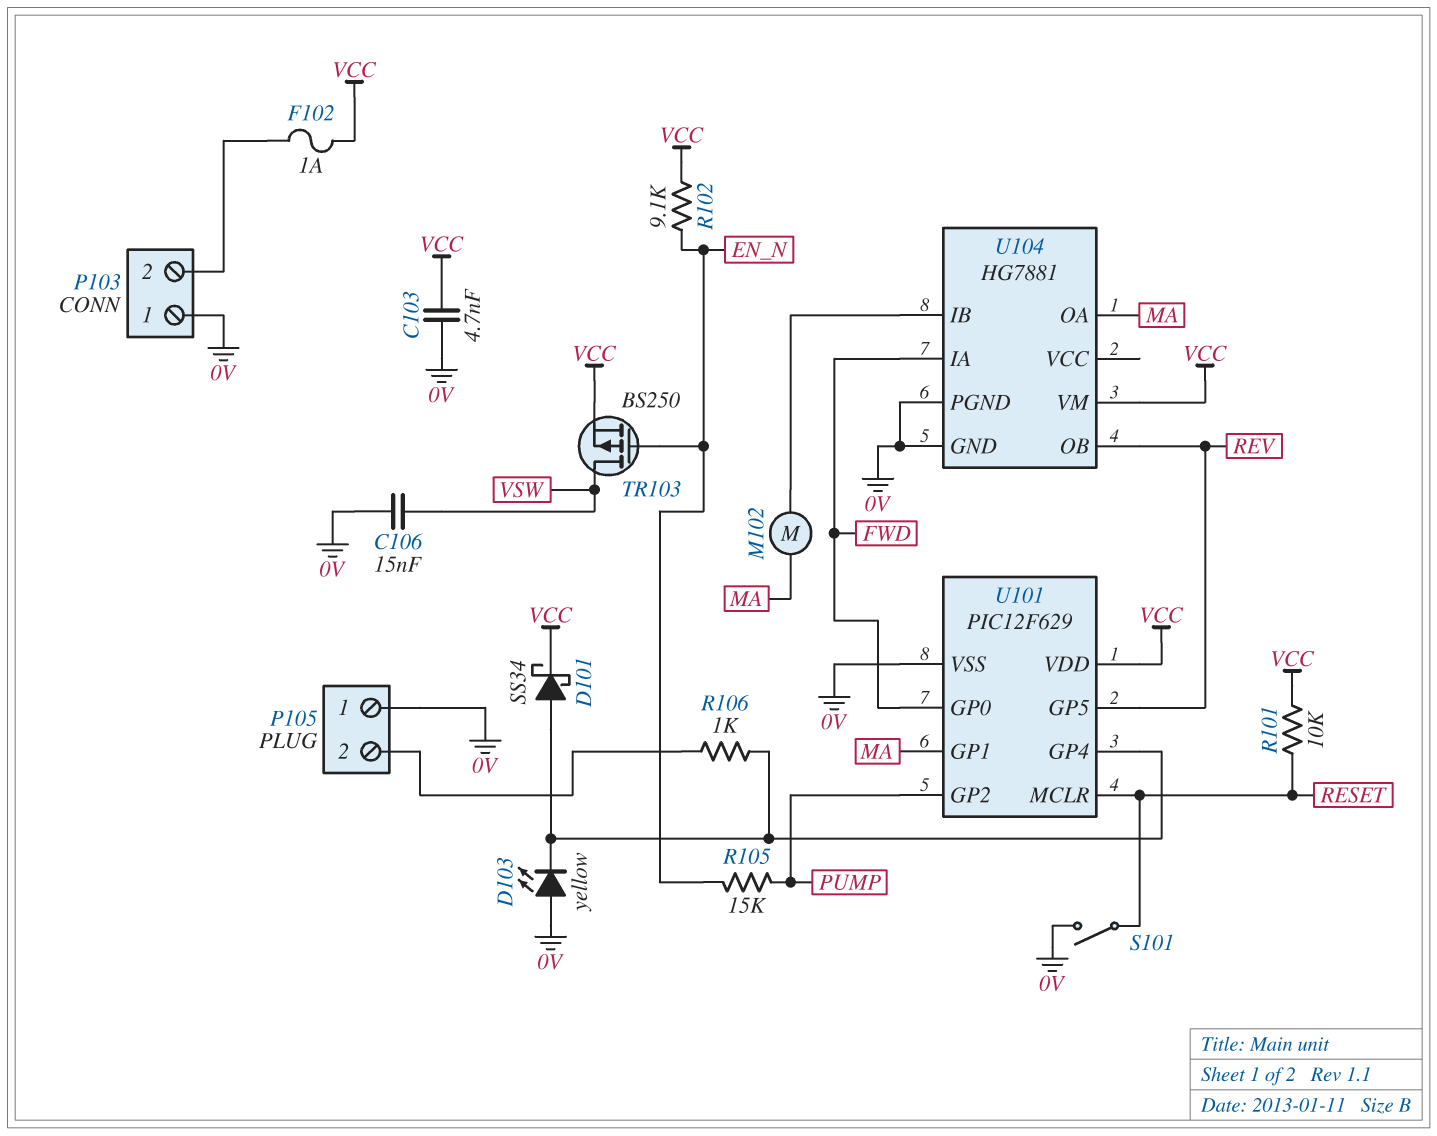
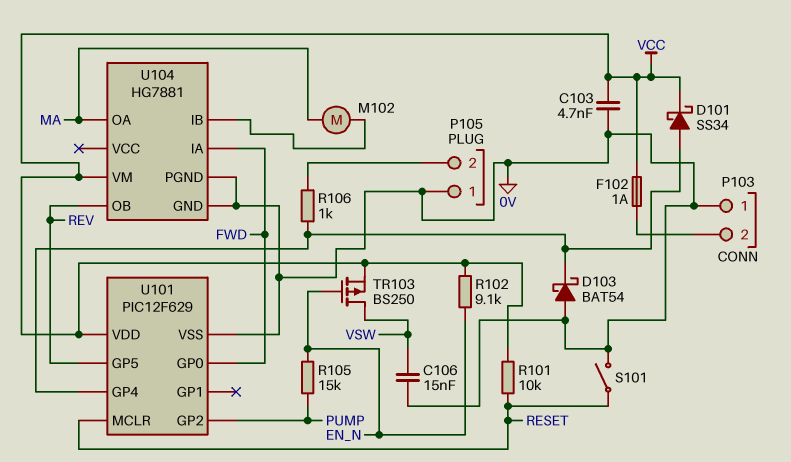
D103: LED yellow (A 0V, K U101/GP4) -> schottky BAT54 (A 0V, K U101/GP4)
U101 pin GP1: MA -> none

